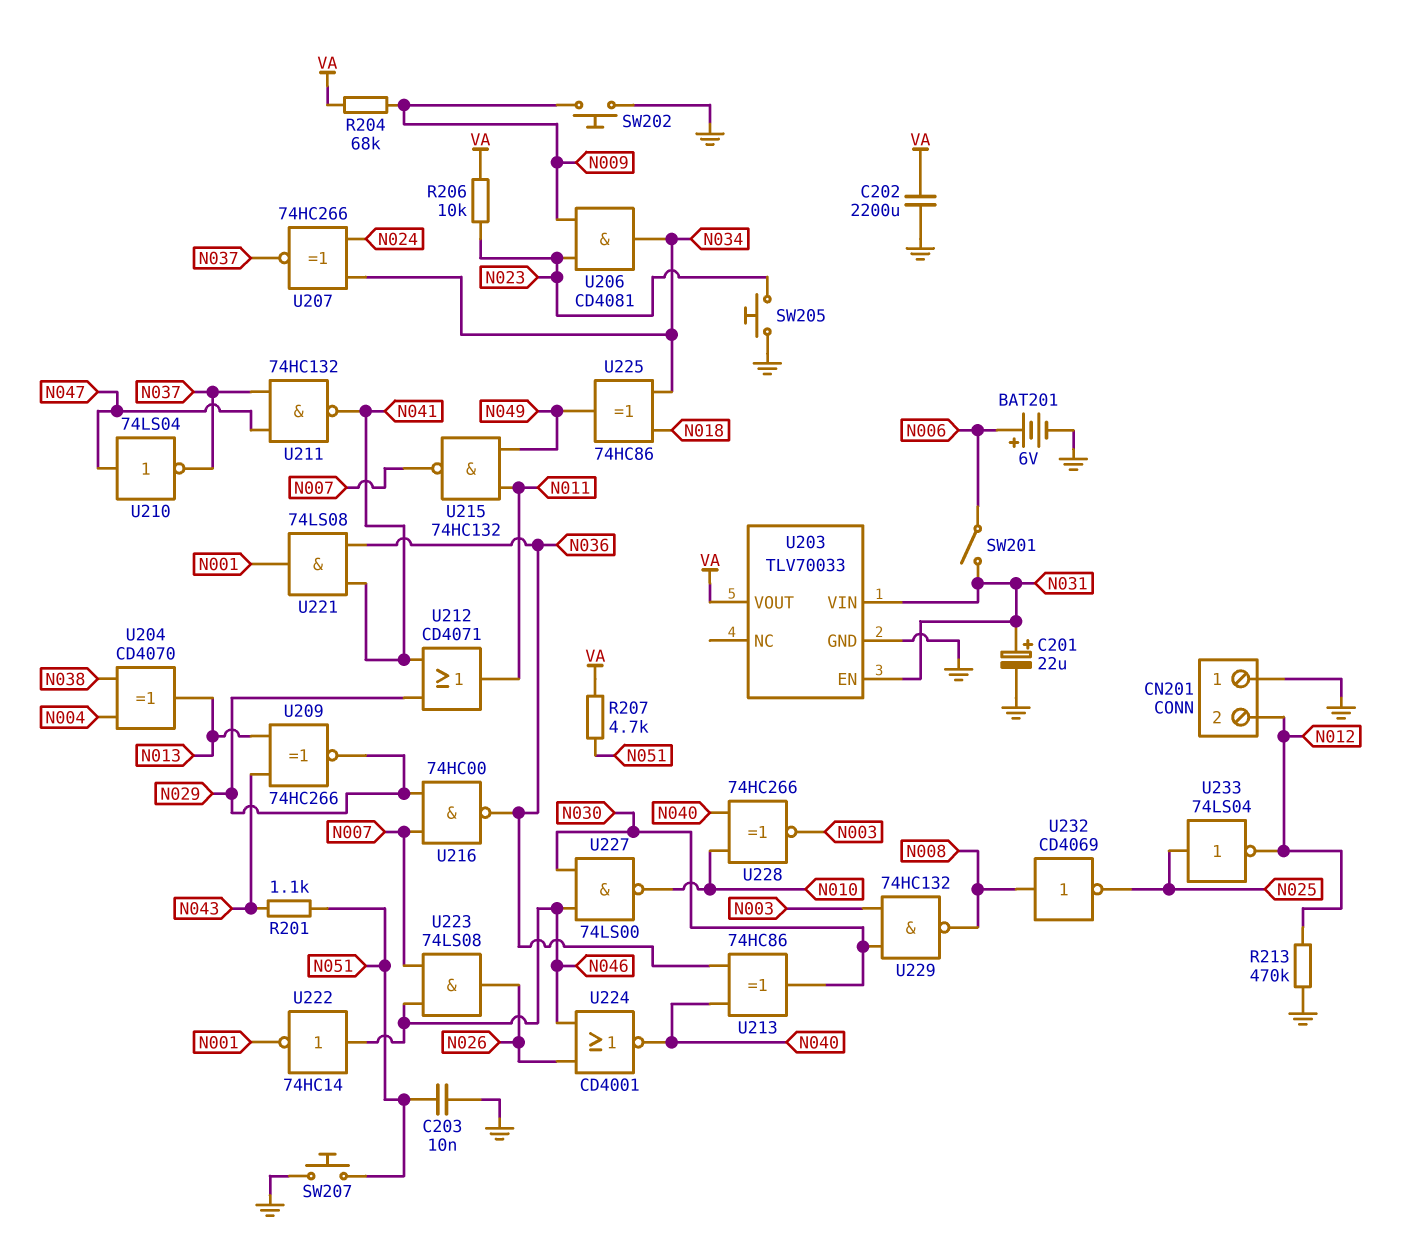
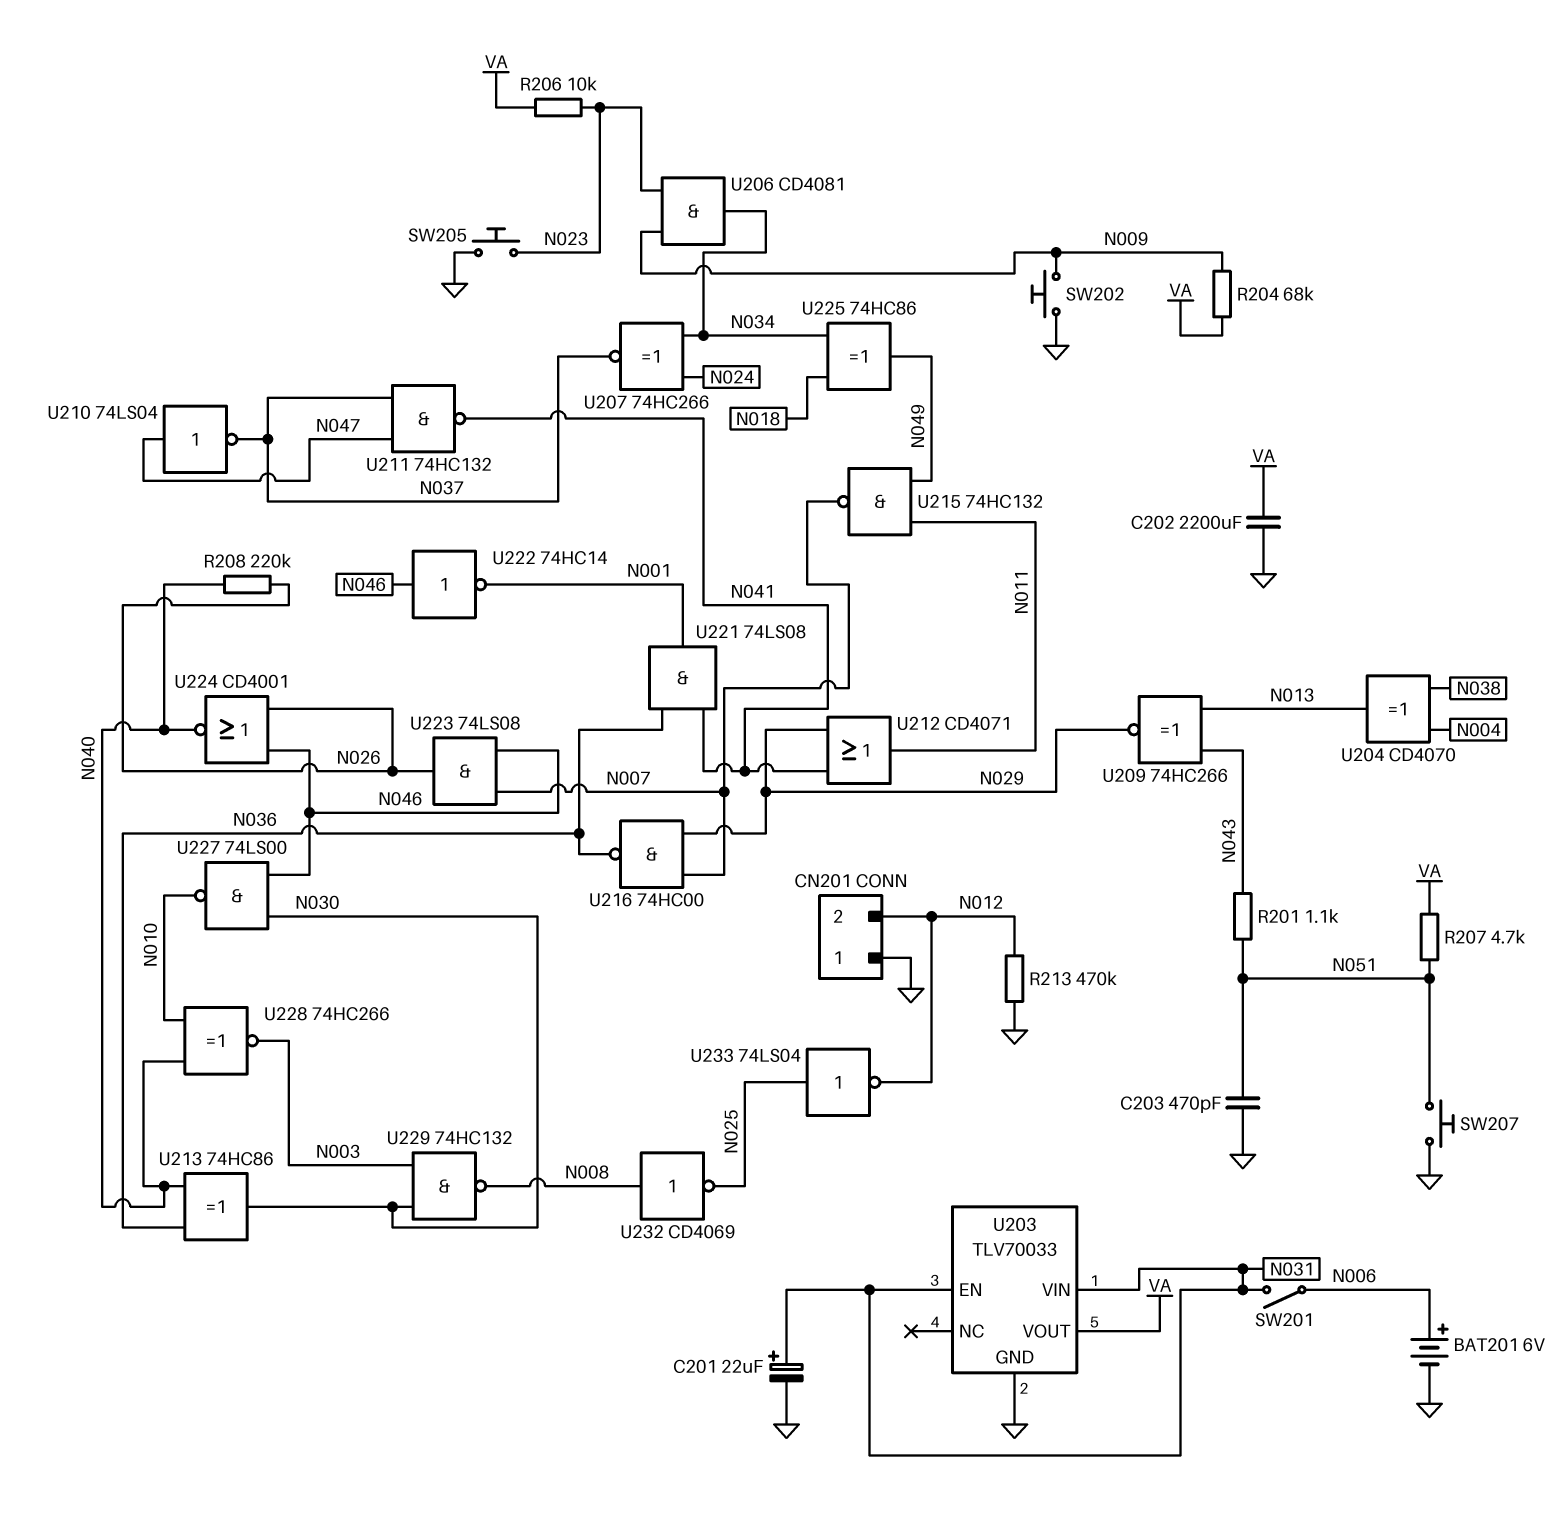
C203: 10nF (GND, N051) -> 470pF (GND, N051)
R208: none -> 220k (N026, N040)

